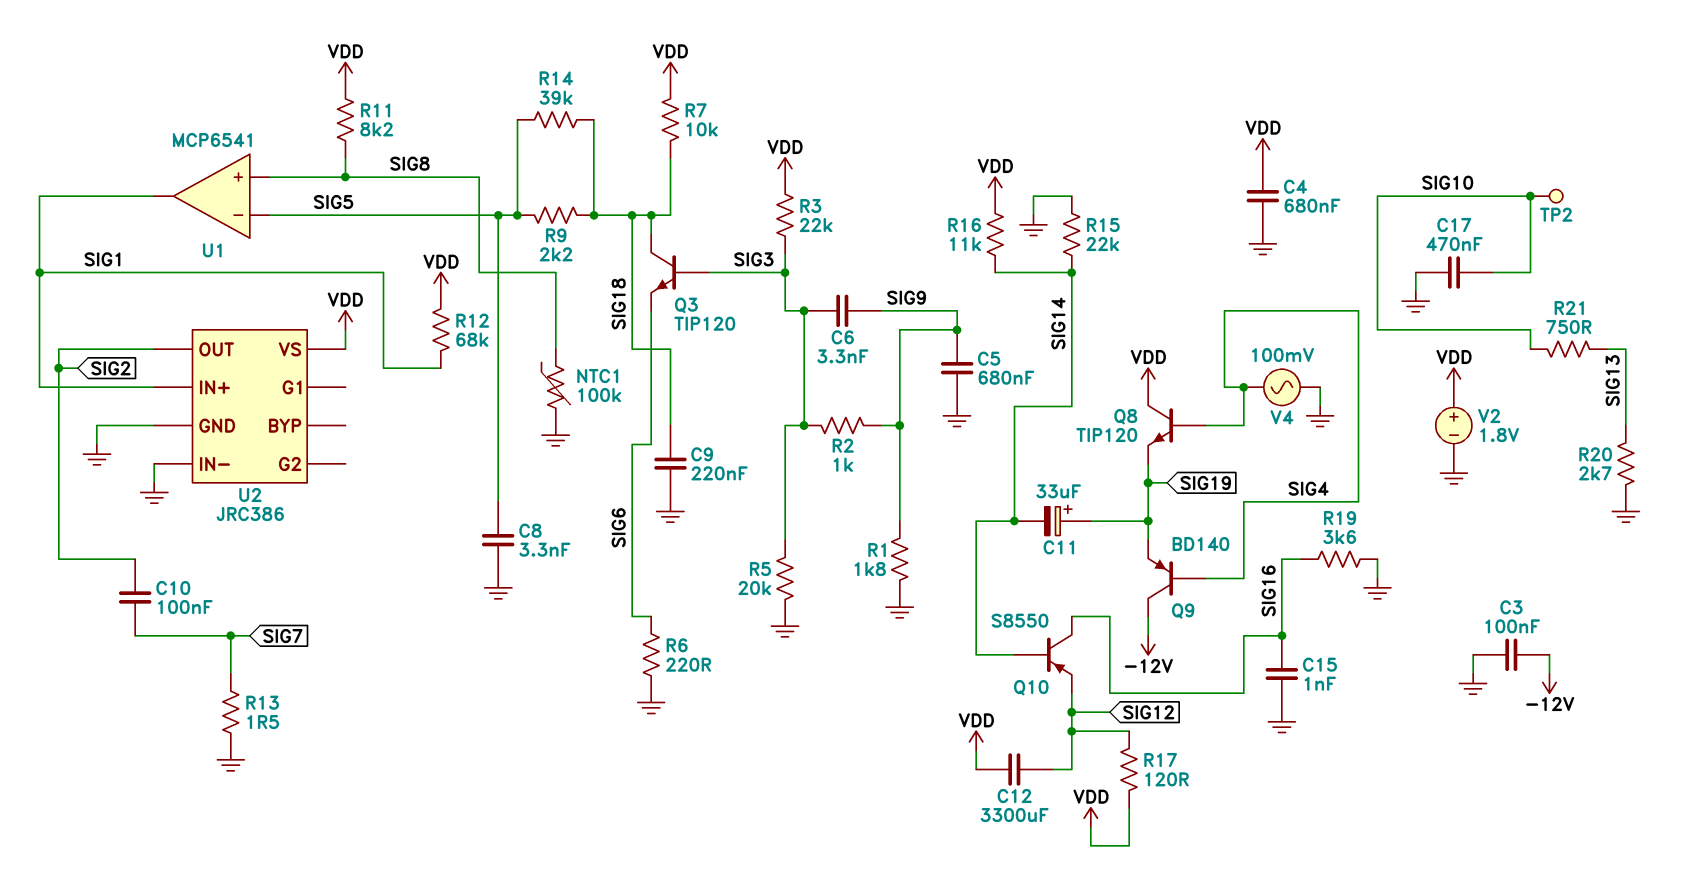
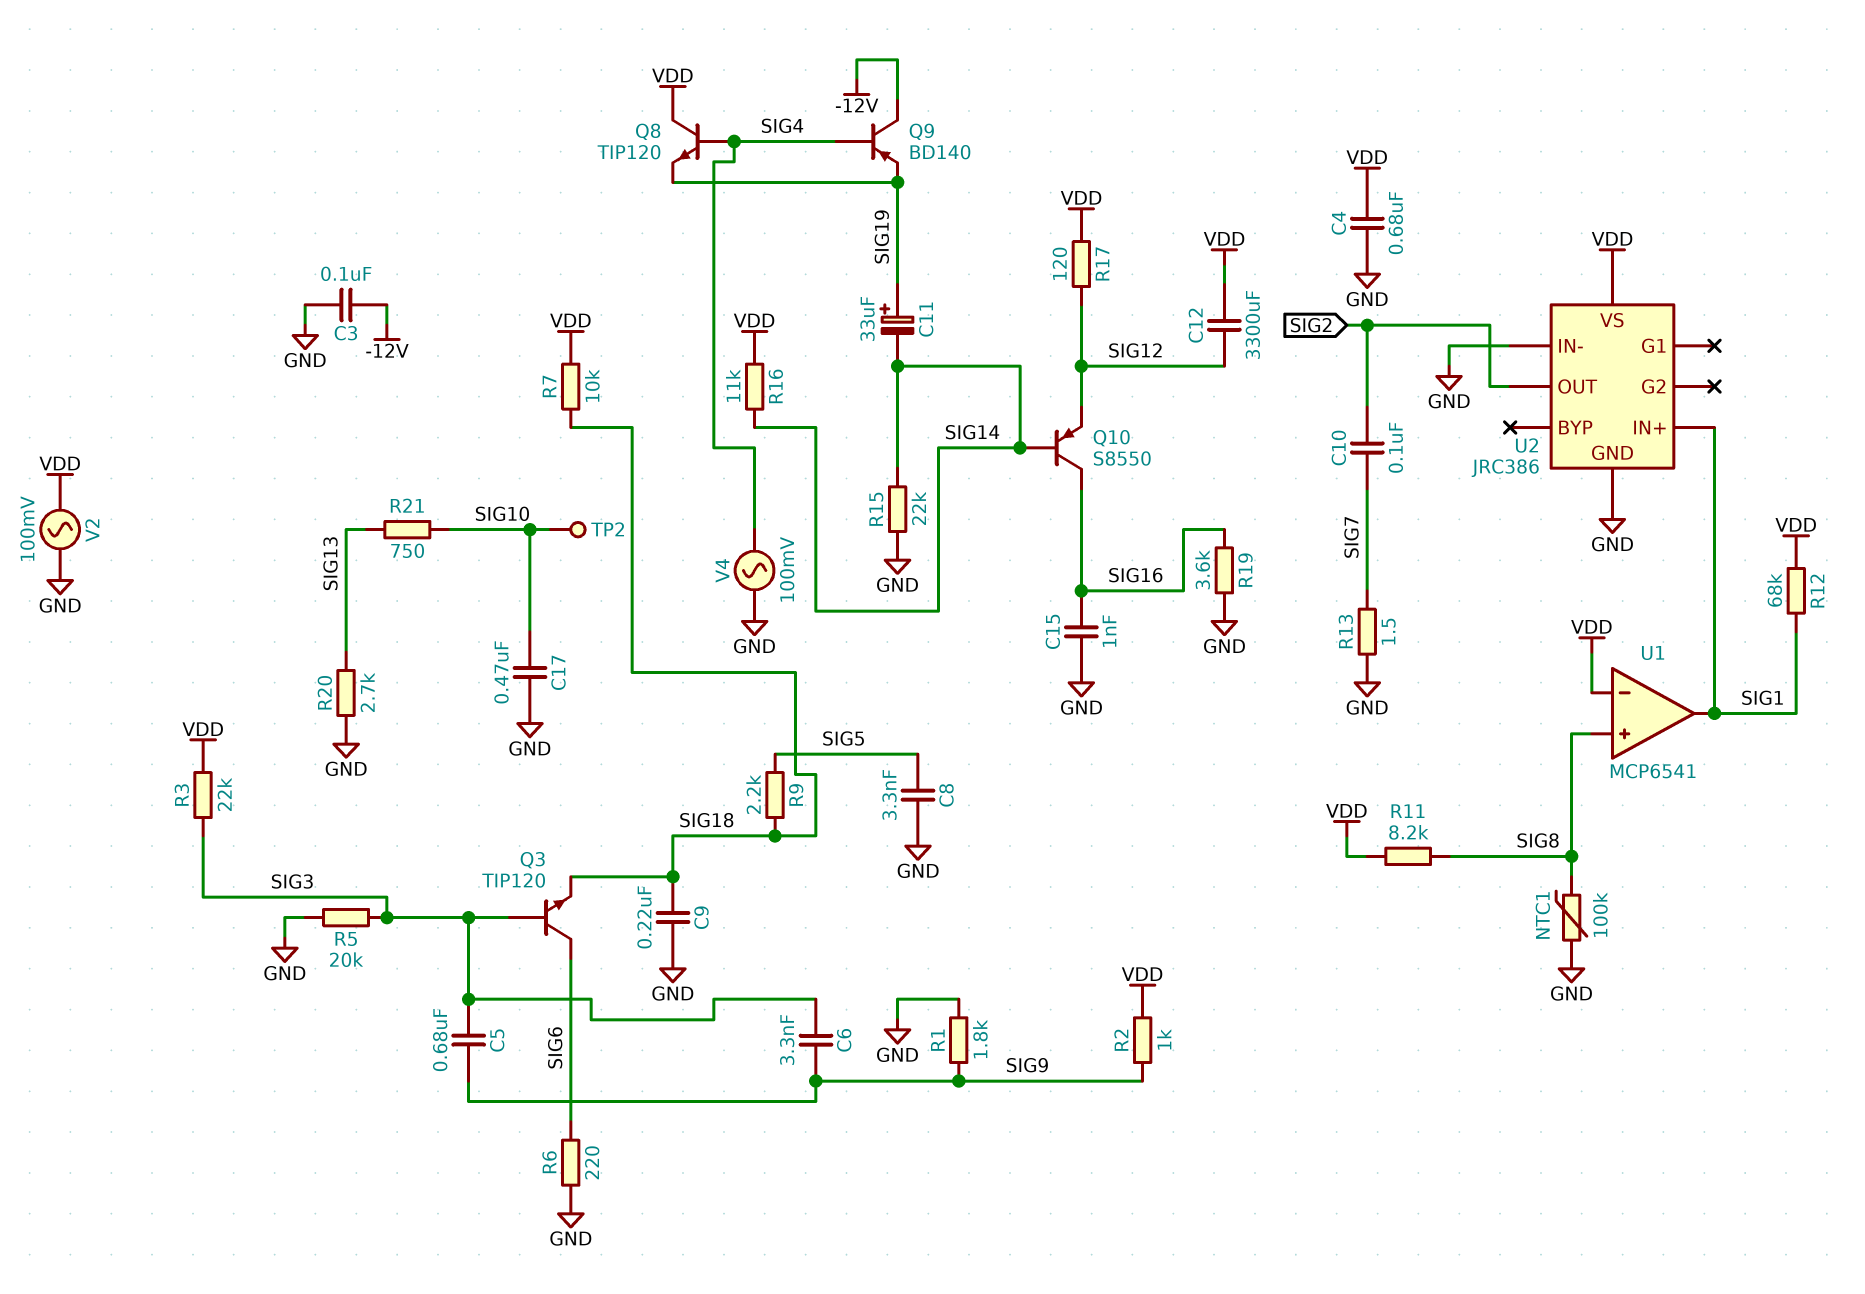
C5: 680nF (GND, SIG9) -> 680nF (SIG3, SIG9)
Q3: NPN TIP120 (B SIG3, C SIG18, E SIG6) -> NPN TIP120 (B SIG3, C SIG6, E SIG18)
R2: 1k (SIG3, SIG9) -> 1k (SIG9, VDD)
R14: 39k (SIG5, SIG18) -> none
U1 pin in-: SIG5 -> VDD
V2: 1.8V (plus VDD, minus GND) -> AC 100mV (GND, VDD)

